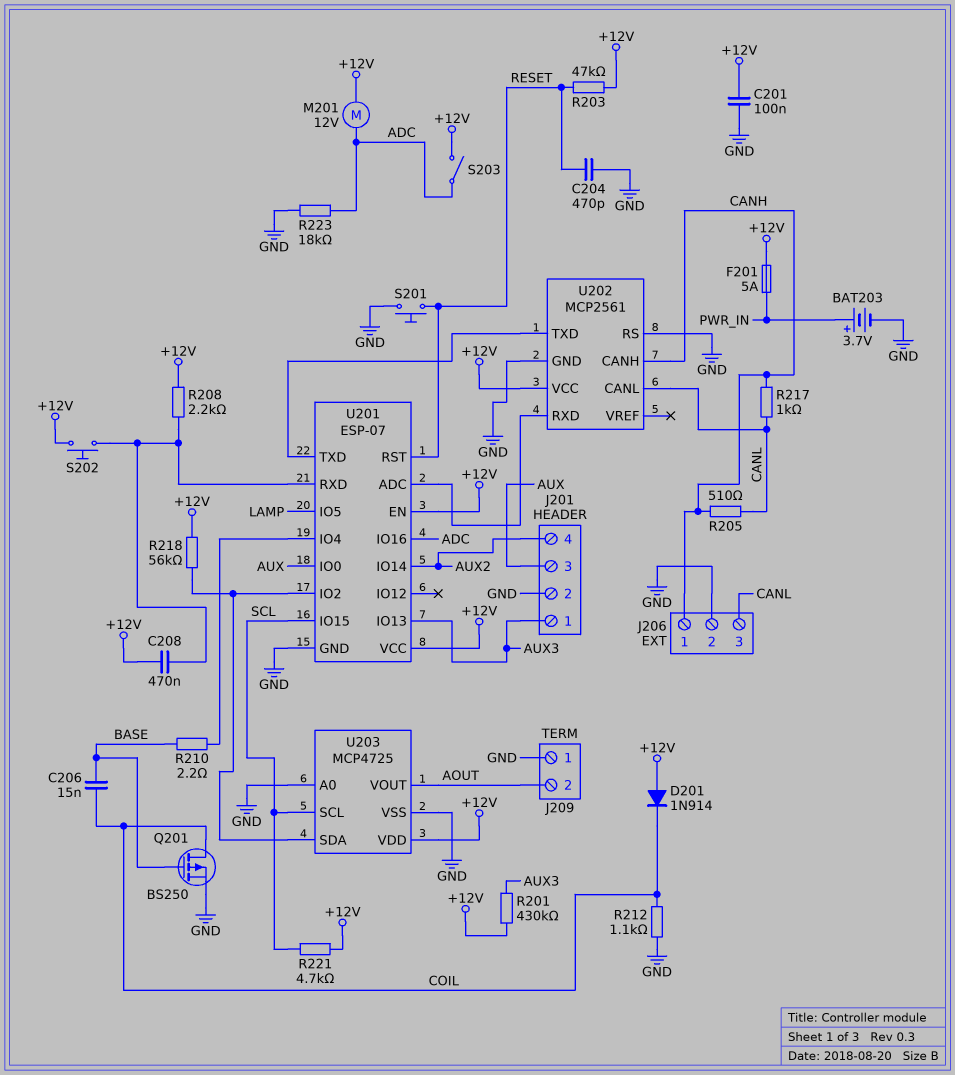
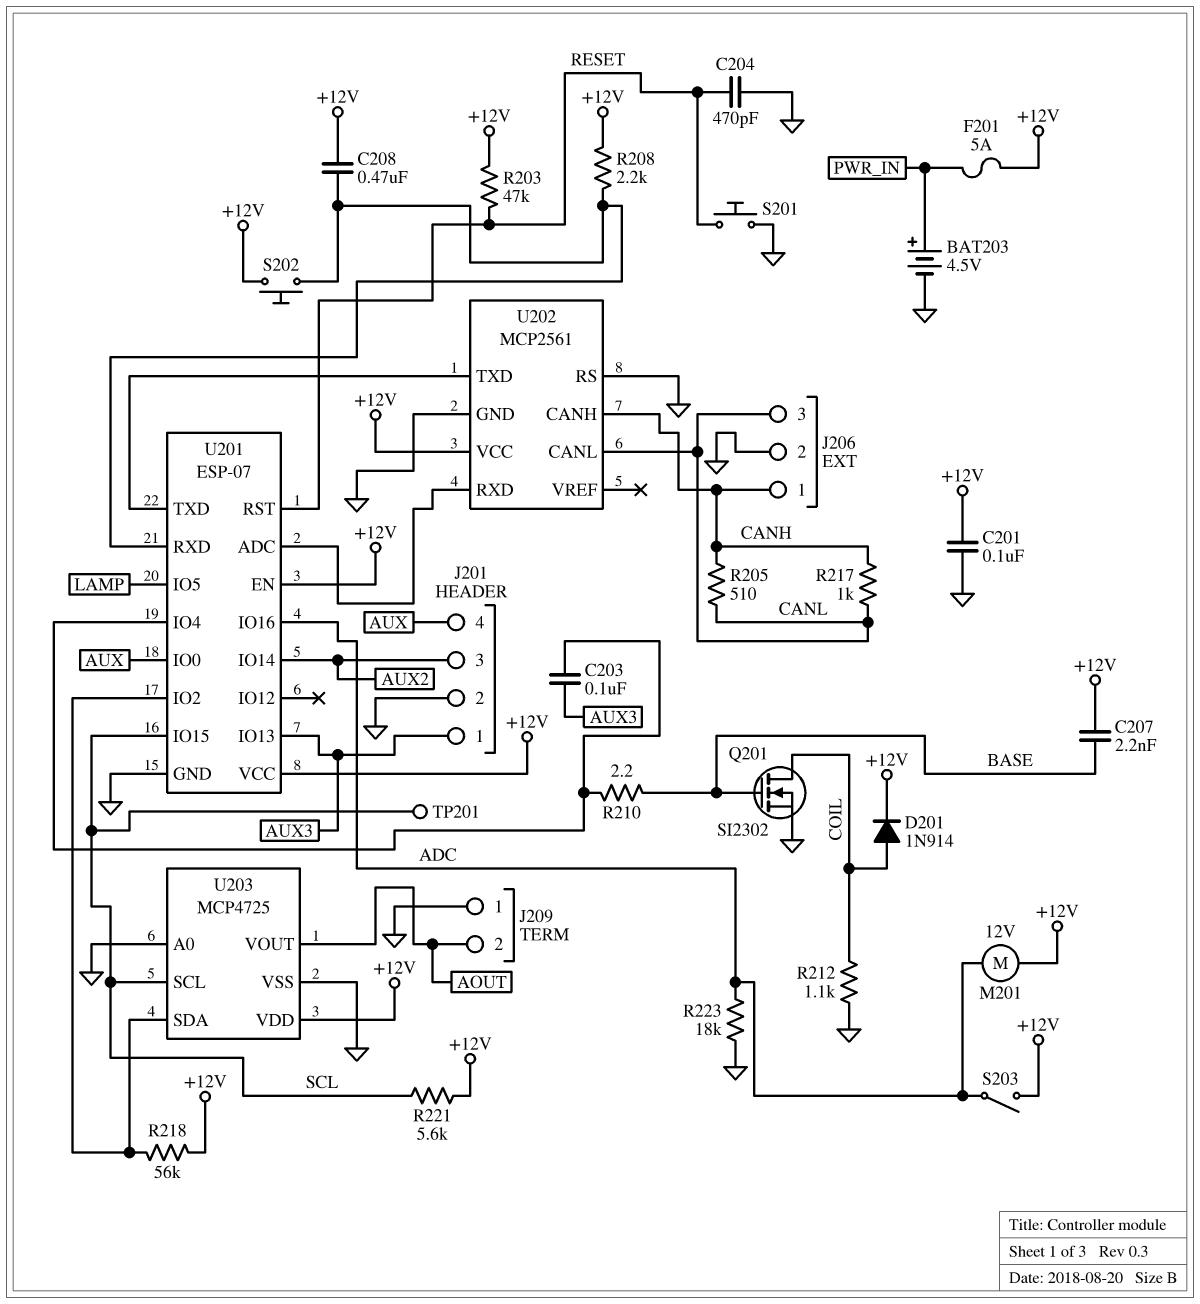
BAT203: 3.7V (plus PWR_IN, minus GND) -> 4.5V (plus PWR_IN, minus GND)
C203: none -> 100nF (AUX3, U201/IO4)
C206: 15nF (BASE, COIL) -> none
C207: none -> 2.2nF (+12V, BASE)
D201: diode 1N914 (A +12V, K COIL) -> diode 1N914 (A COIL, K +12V)
J201 pin 3: AUX -> AUX2
J201 pin 4: AUX2 -> AUX
Q201: PMOS BS250 (G BASE, D COIL, S GND) -> NMOS SI2302 (G BASE, D COIL, S GND)
R201: 430k (+12V, AUX3) -> none
R221: 4.7k (+12V, SCL) -> 5.6k (+12V, SCL)
TP201: none -> test point (SCL)

